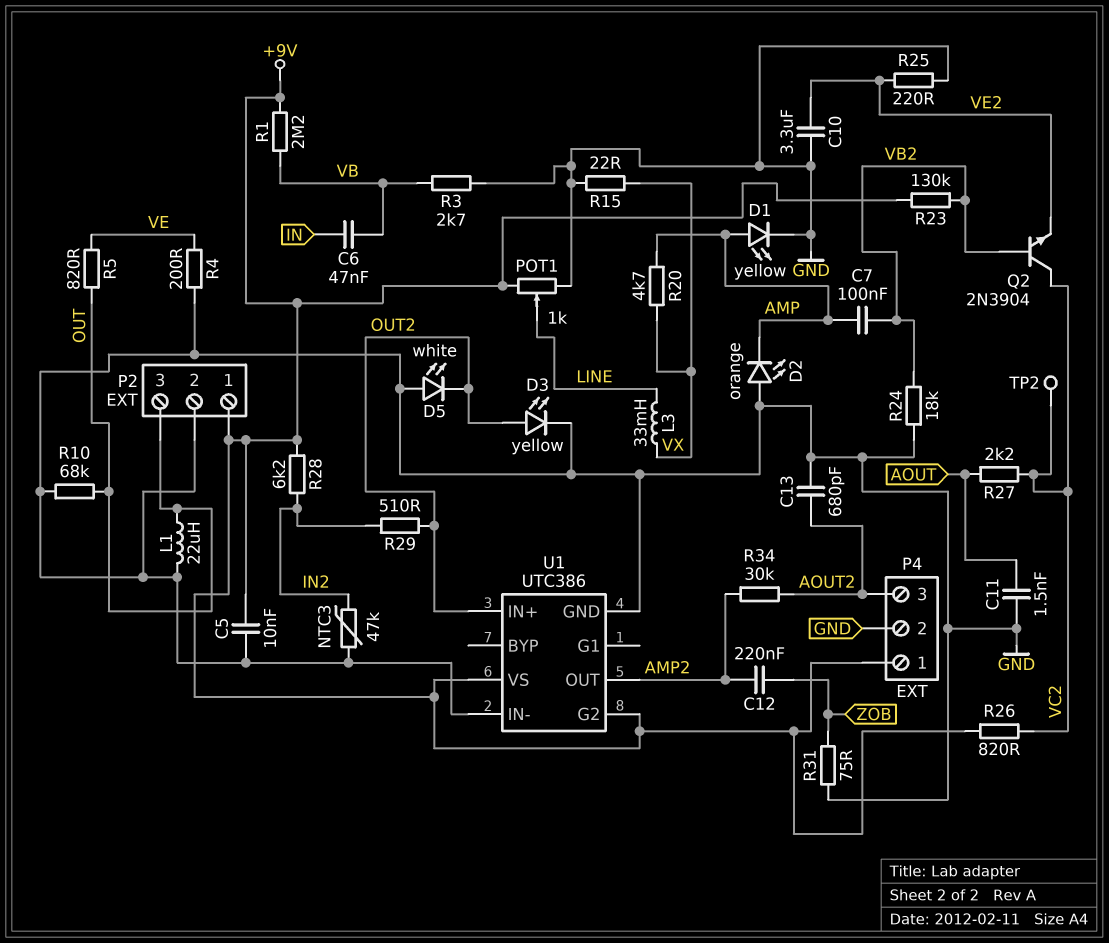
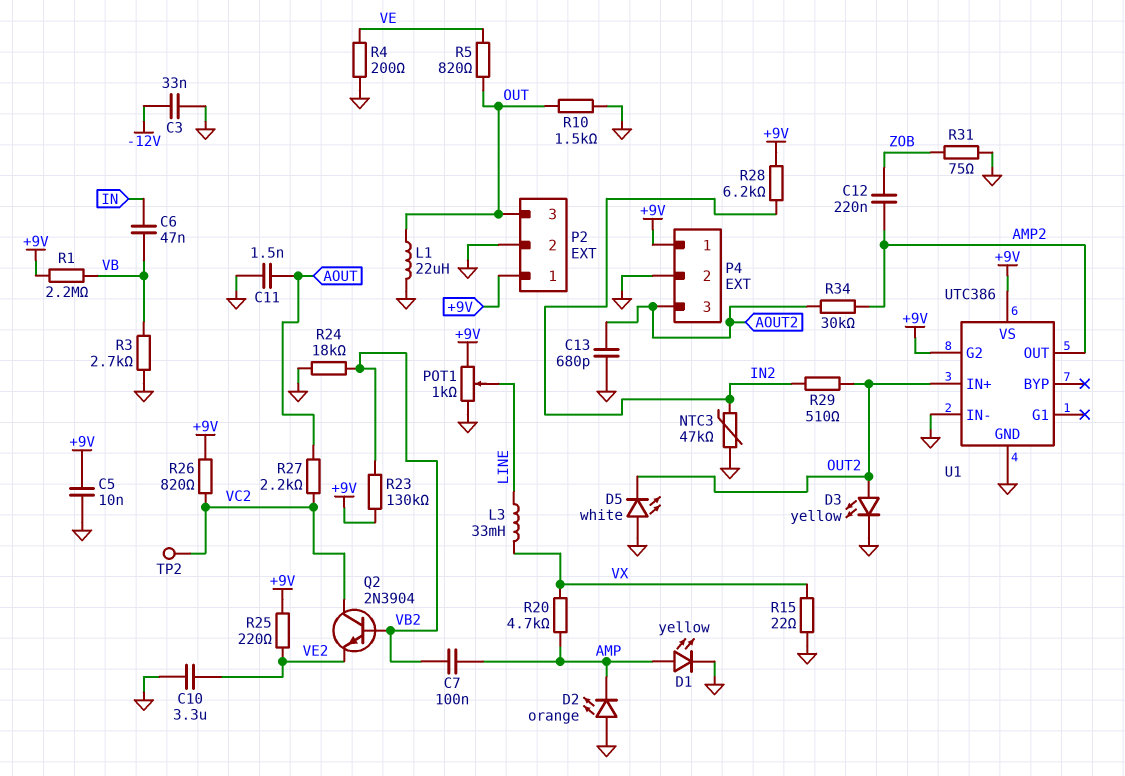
C3: none -> 33nF (-12V, GND)
R10: 68k (GND, OUT) -> 1.5k (GND, OUT)
R25: 220 (GND, VE2) -> 220 (+9V, VE2)

